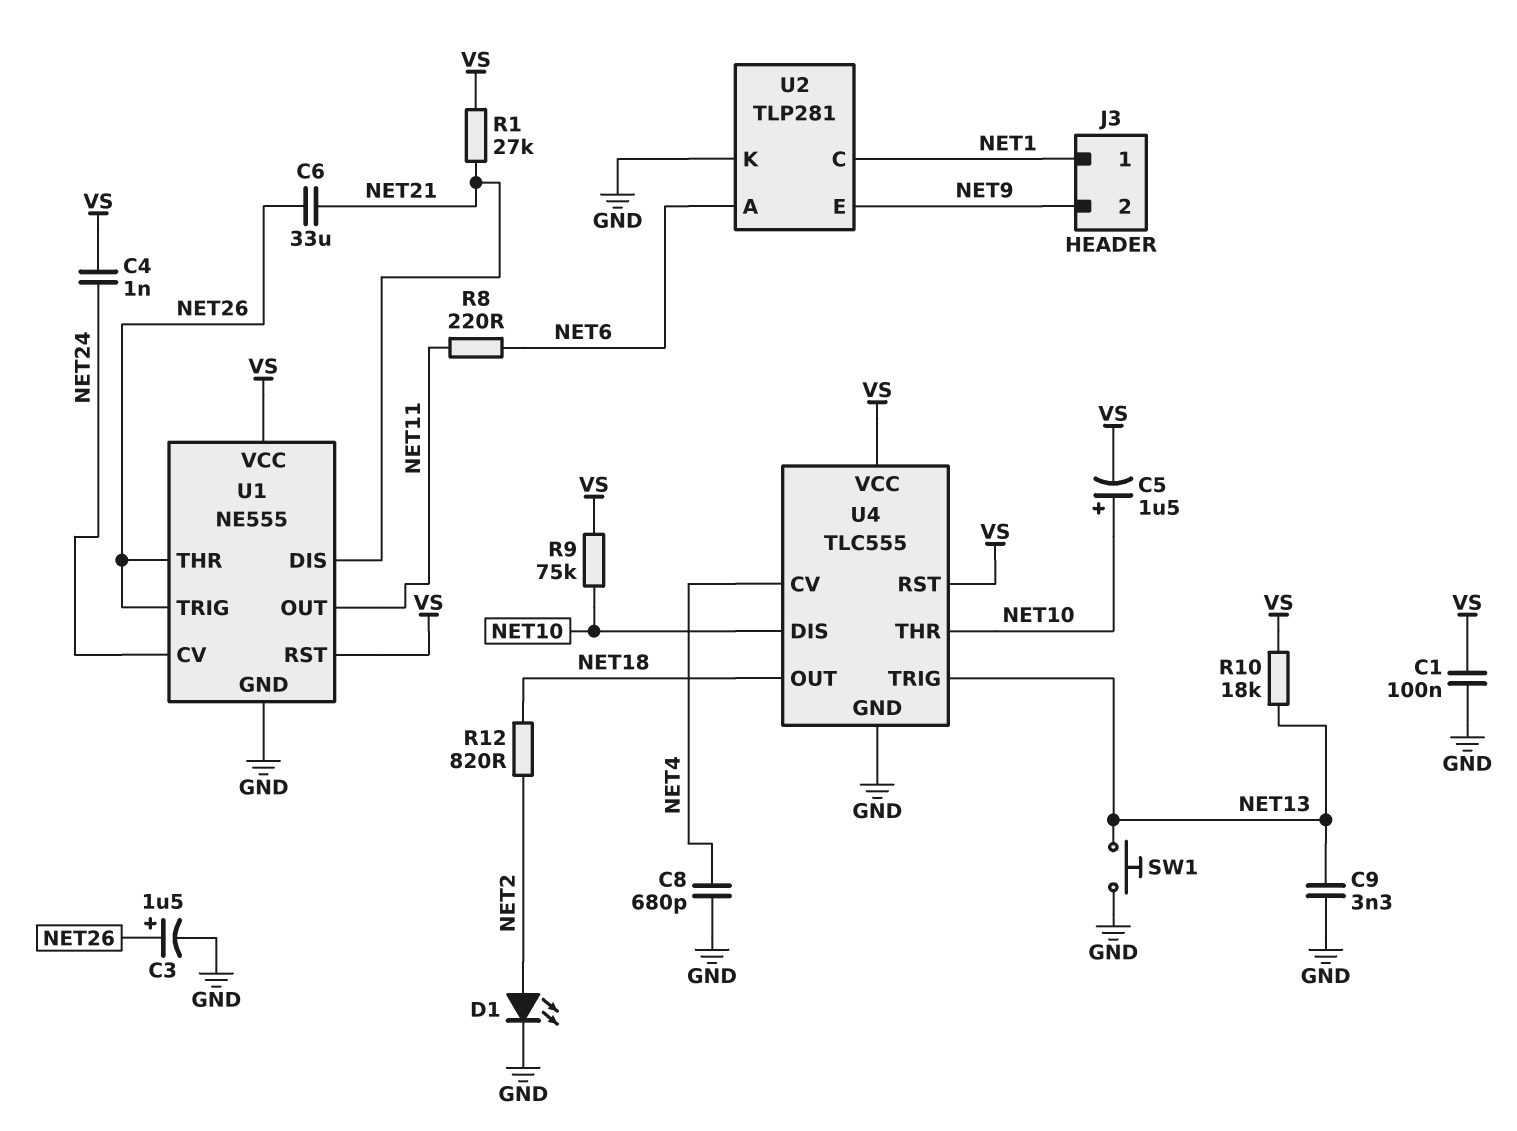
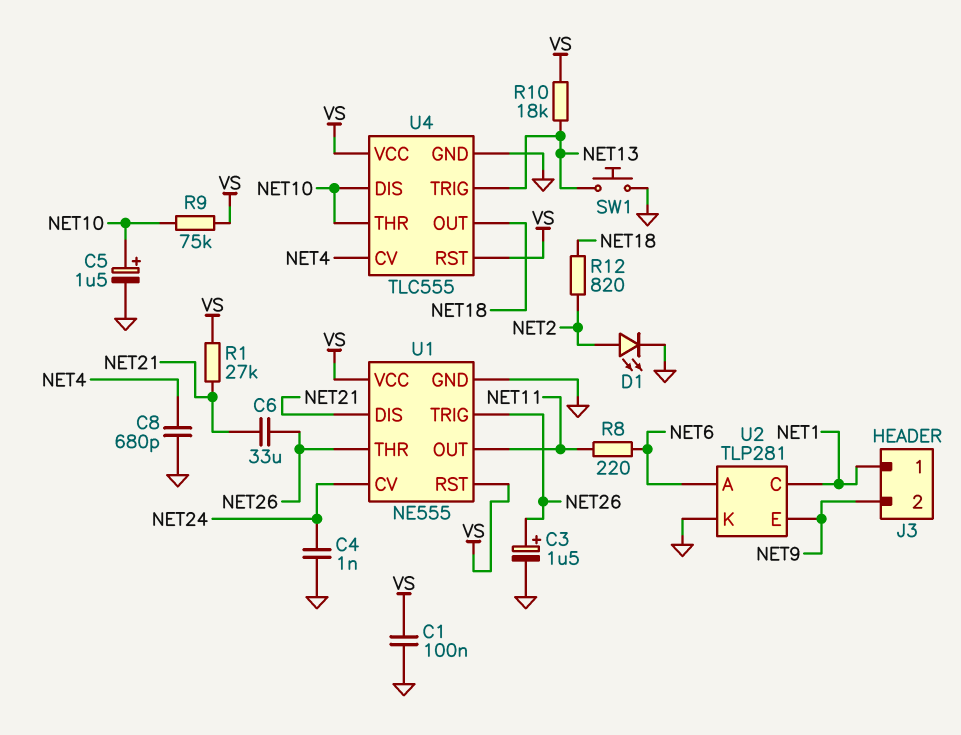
C4: 1nF (NET24, VS) -> 1nF (GND, NET24)
C5: 1.5uF (plus NET10, minus VS) -> 1.5uF (plus NET10, minus GND)
C9: 3.3nF (GND, NET13) -> none

